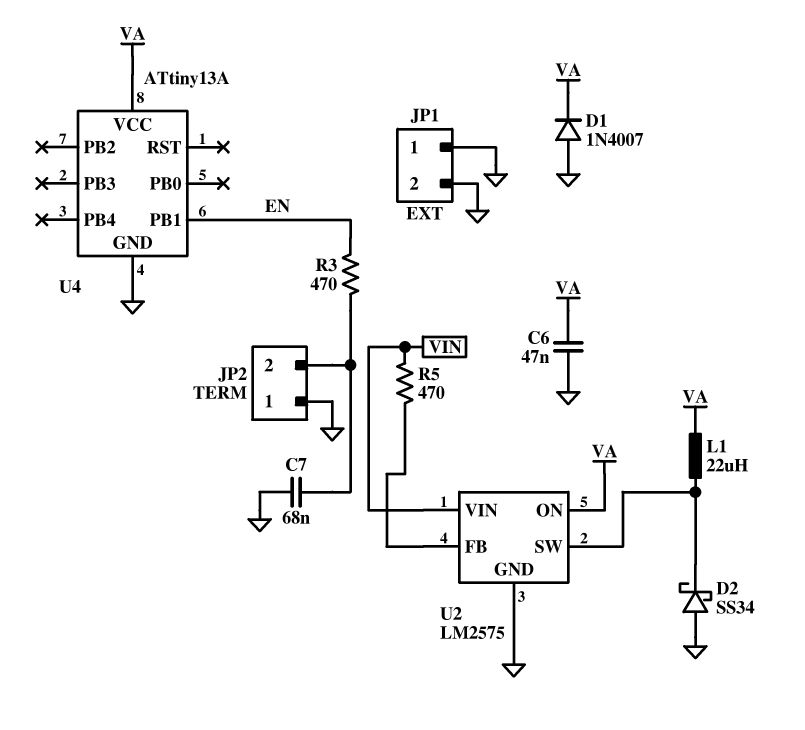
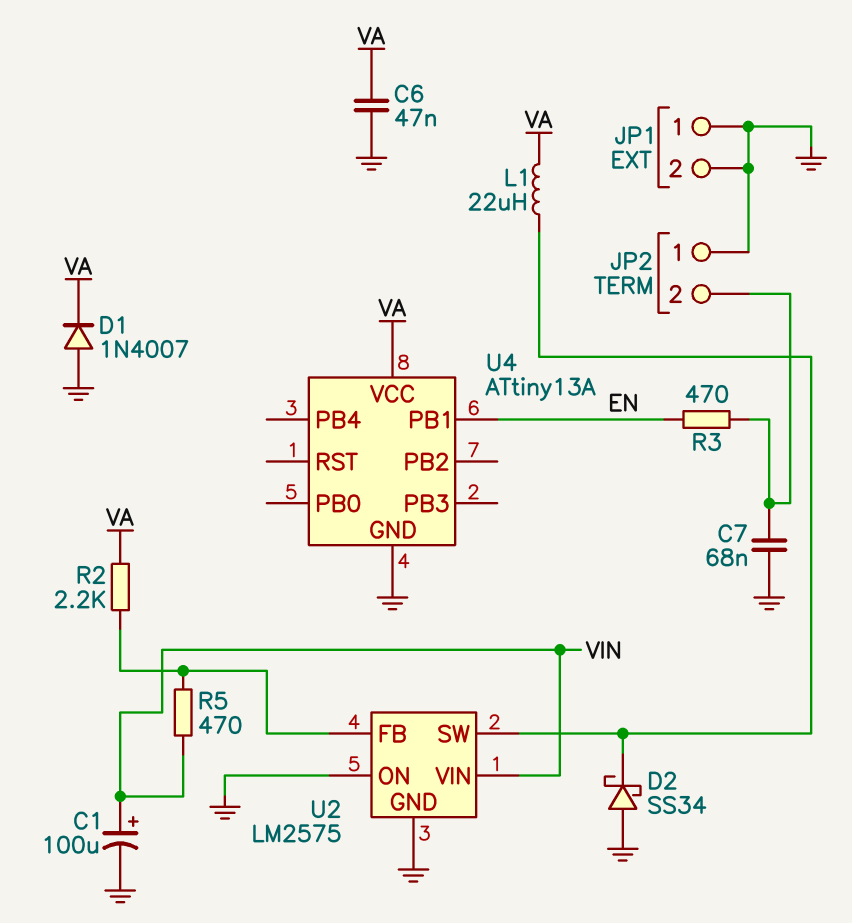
C1: none -> 100uF (plus VIN, minus GND)
R2: none -> 2.2k (U2/FB, VA)
U2 pin ON: VA -> GND

